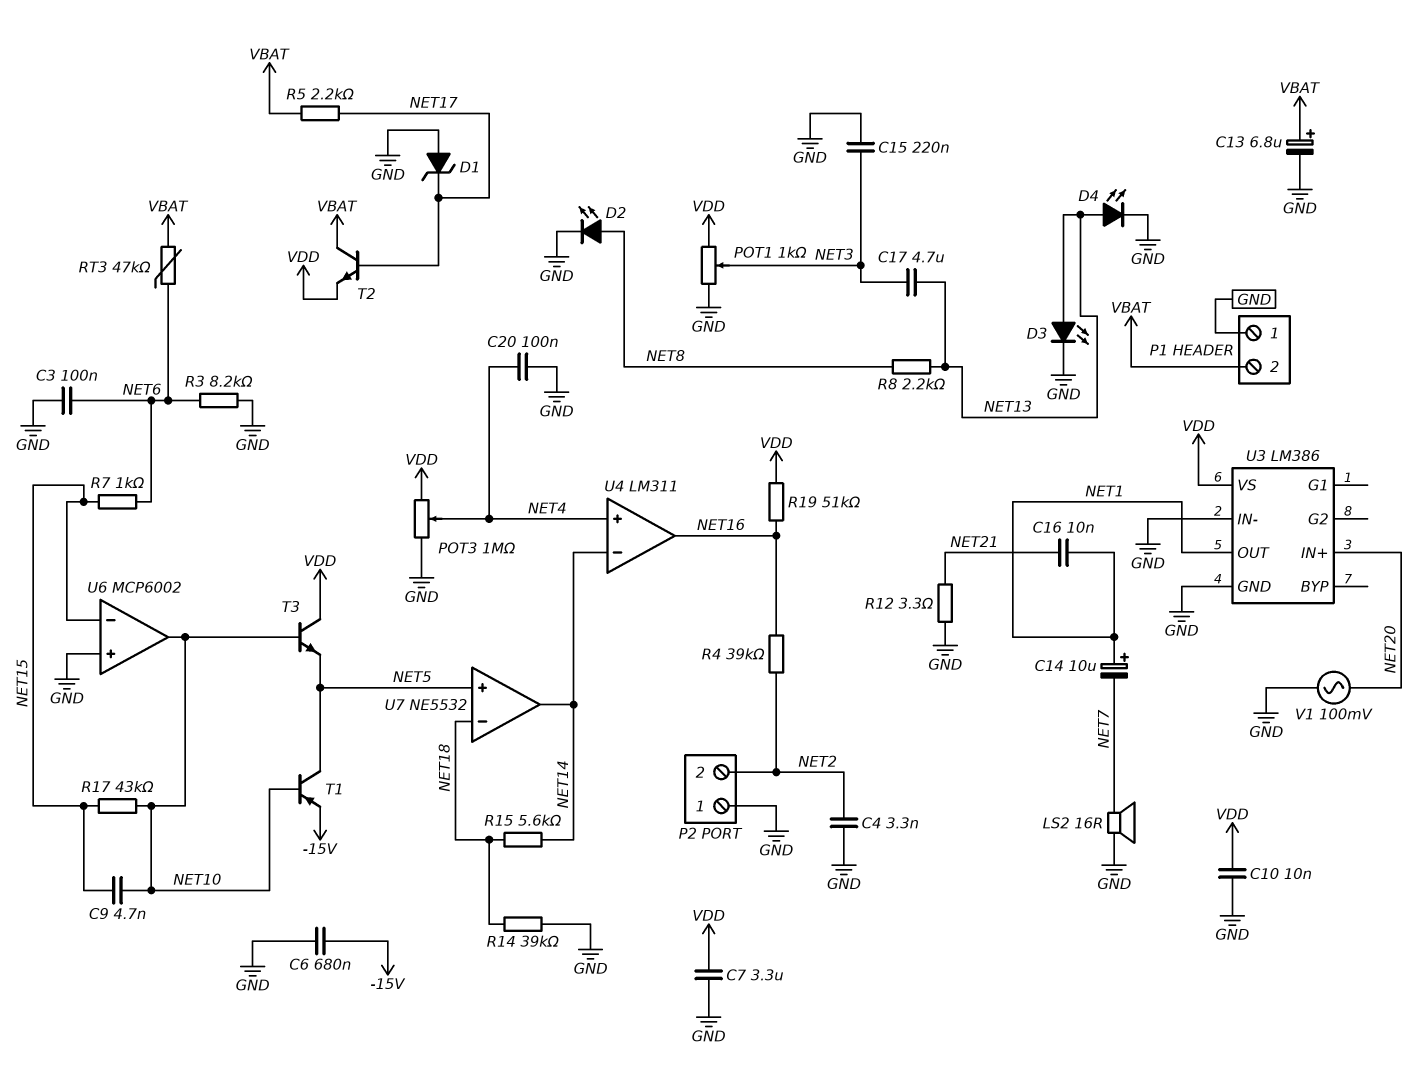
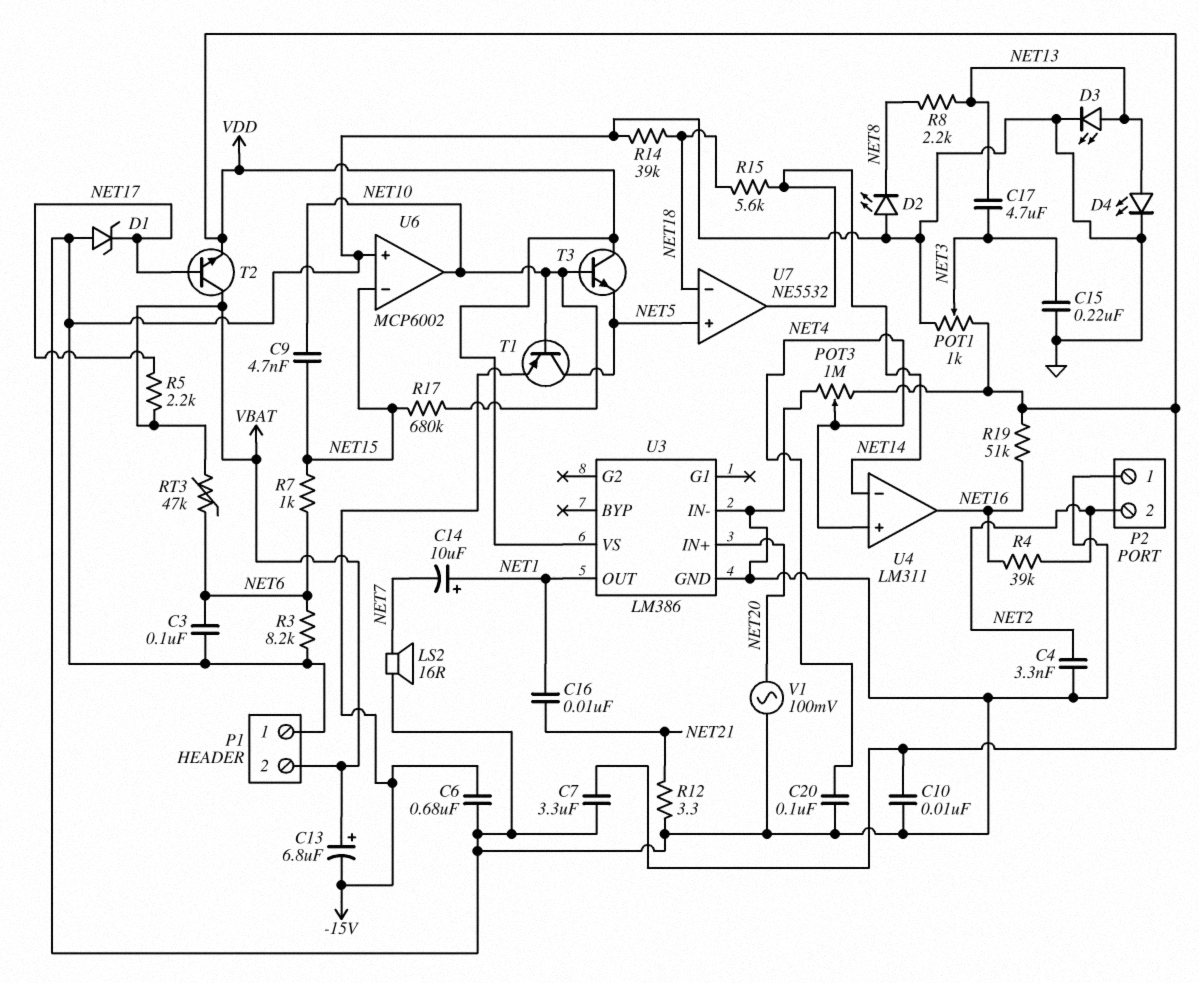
C13: 6.8uF (plus VBAT, minus GND) -> 6.8uF (plus VBAT, minus -15V)
D2: LED (A NET8, K GND) -> LED (A GND, K NET8)
R17: 43k (NET10, NET15) -> 680k (NET10, NET15)

